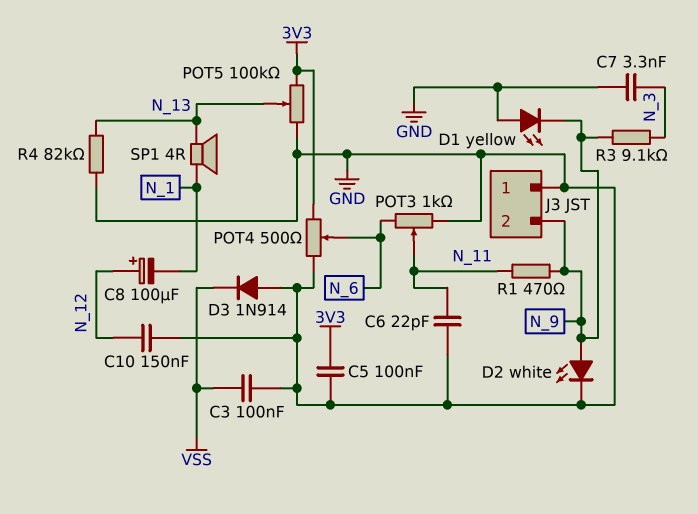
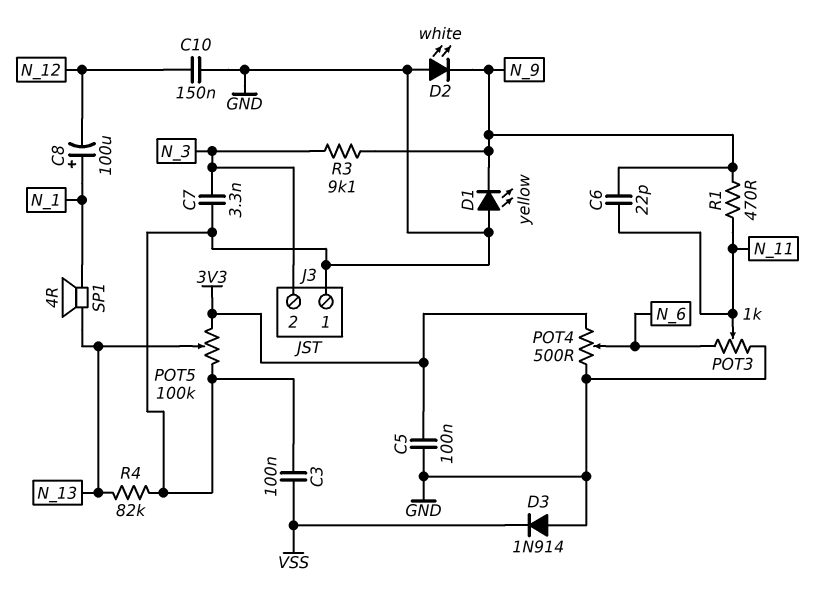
C6: 22pF (GND, N_11) -> 22pF (N_9, N_11)
C8: 100uF (plus N_12, minus N_1) -> 100uF (plus N_1, minus N_12)
D2: LED white (A N_9, K GND) -> LED white (A GND, K N_9)
J3 pin 2: N_9 -> N_3

